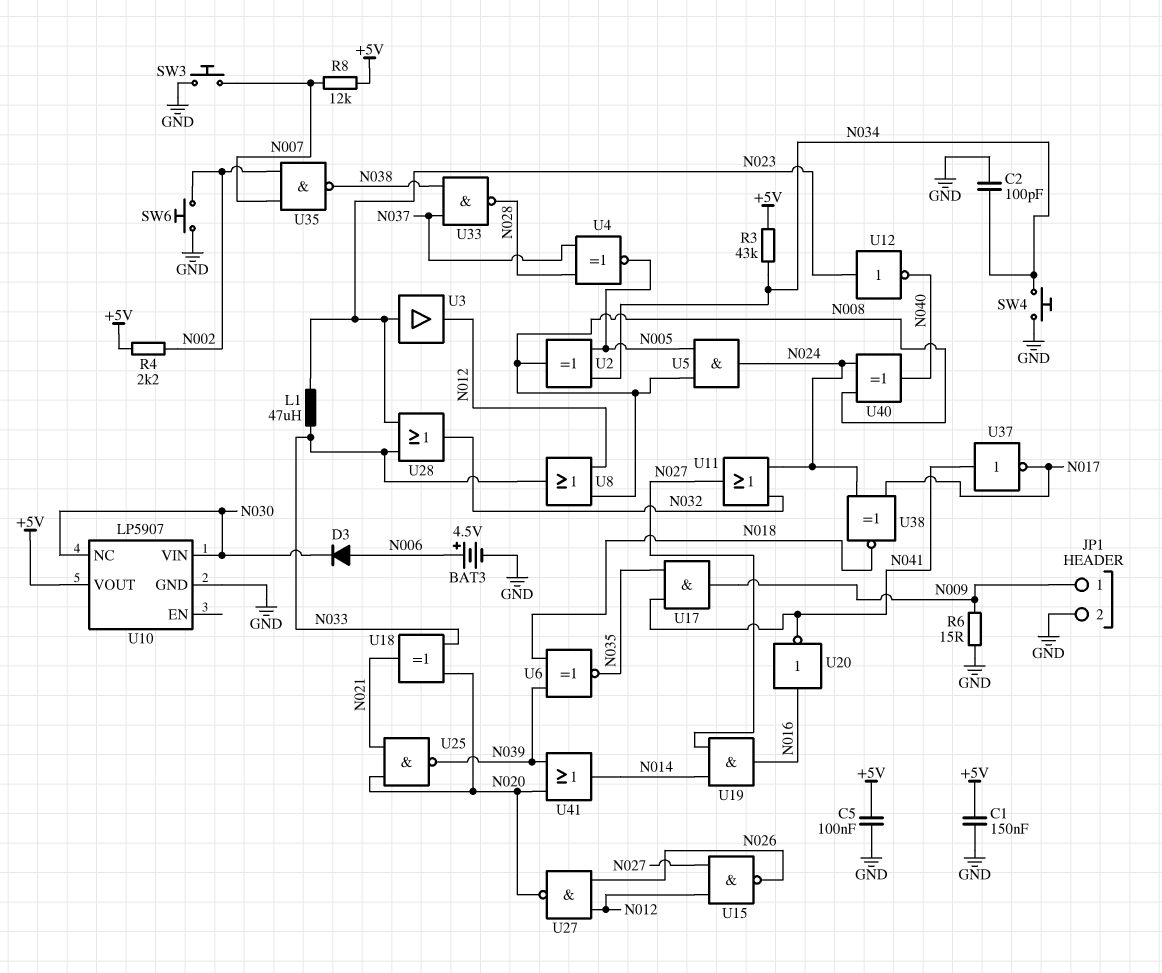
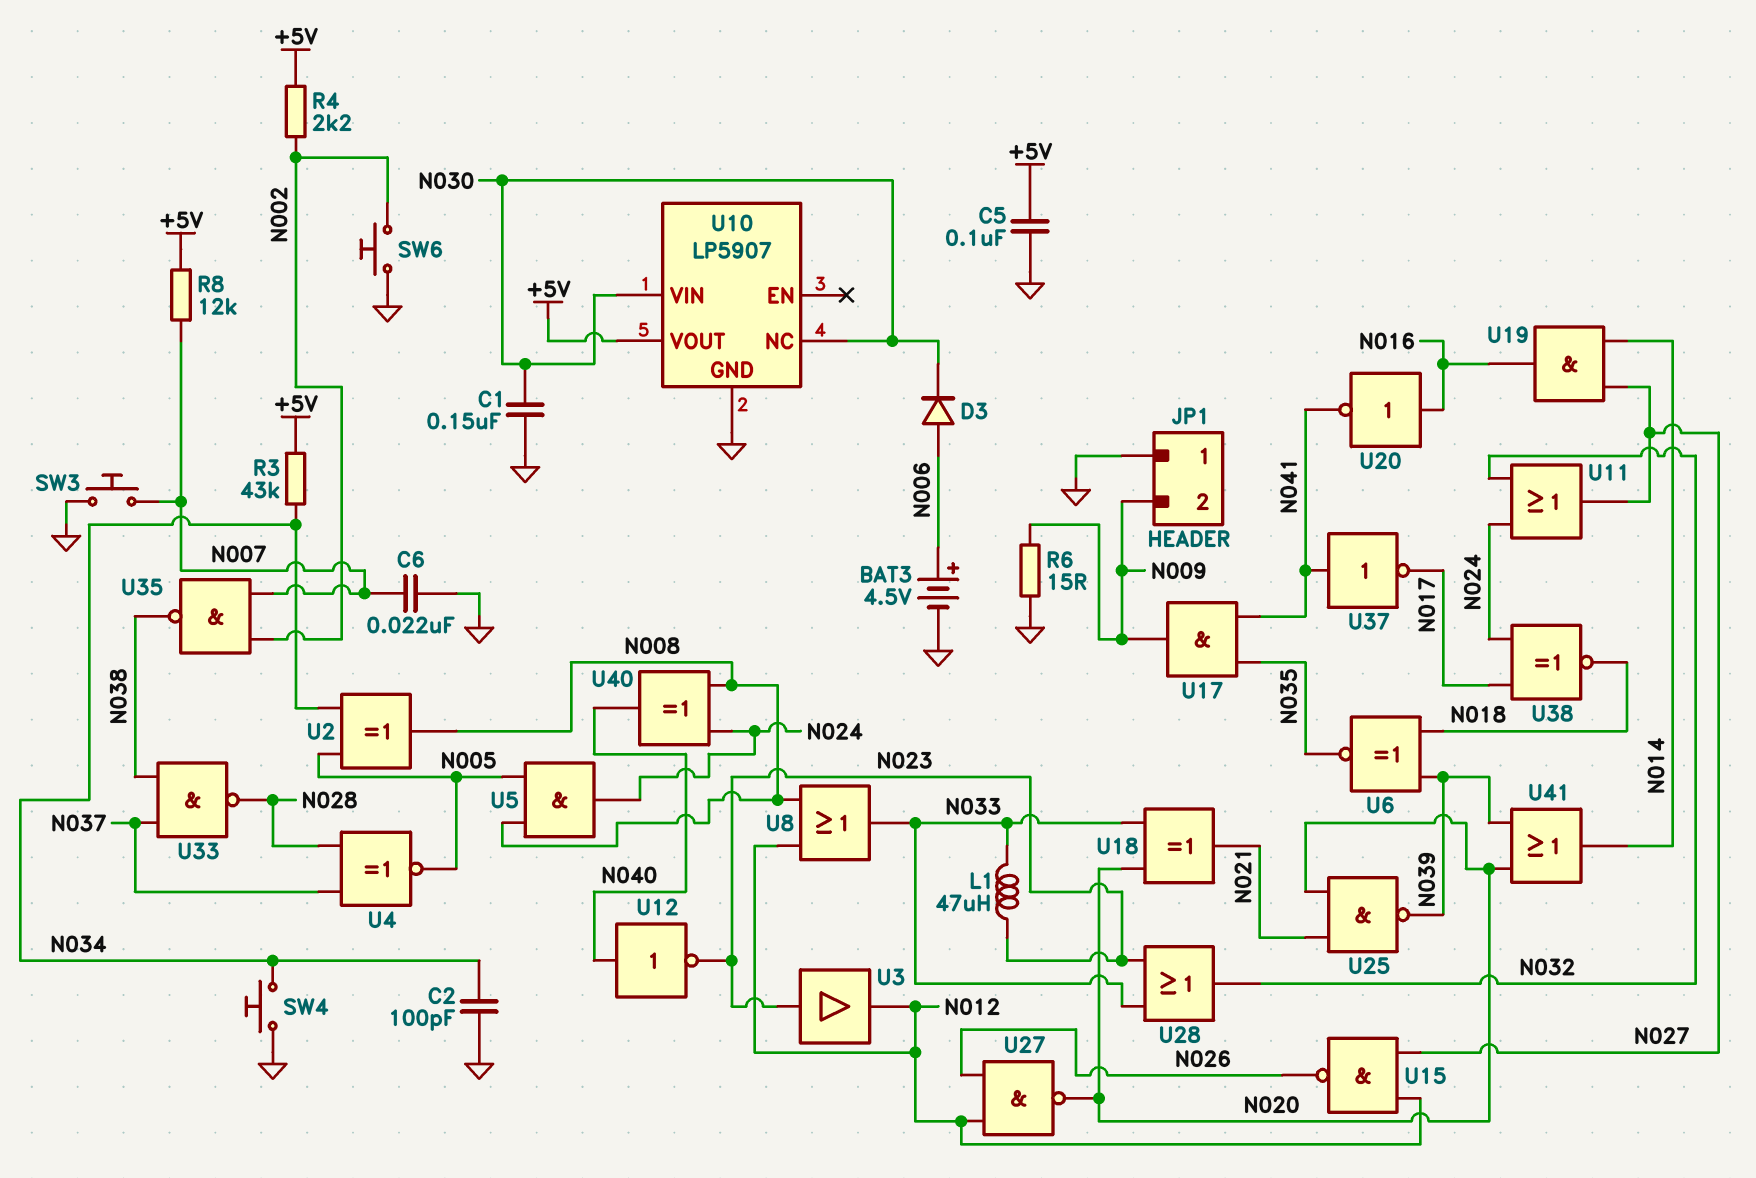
C1: 150nF (+5V, GND) -> 150nF (GND, N030)
C6: none -> 22nF (GND, N007)
JP1 pin 1: N009 -> GND
JP1 pin 2: GND -> N009
U12: NOT (in N023, out N040) -> NOT (in N040, out N023)

